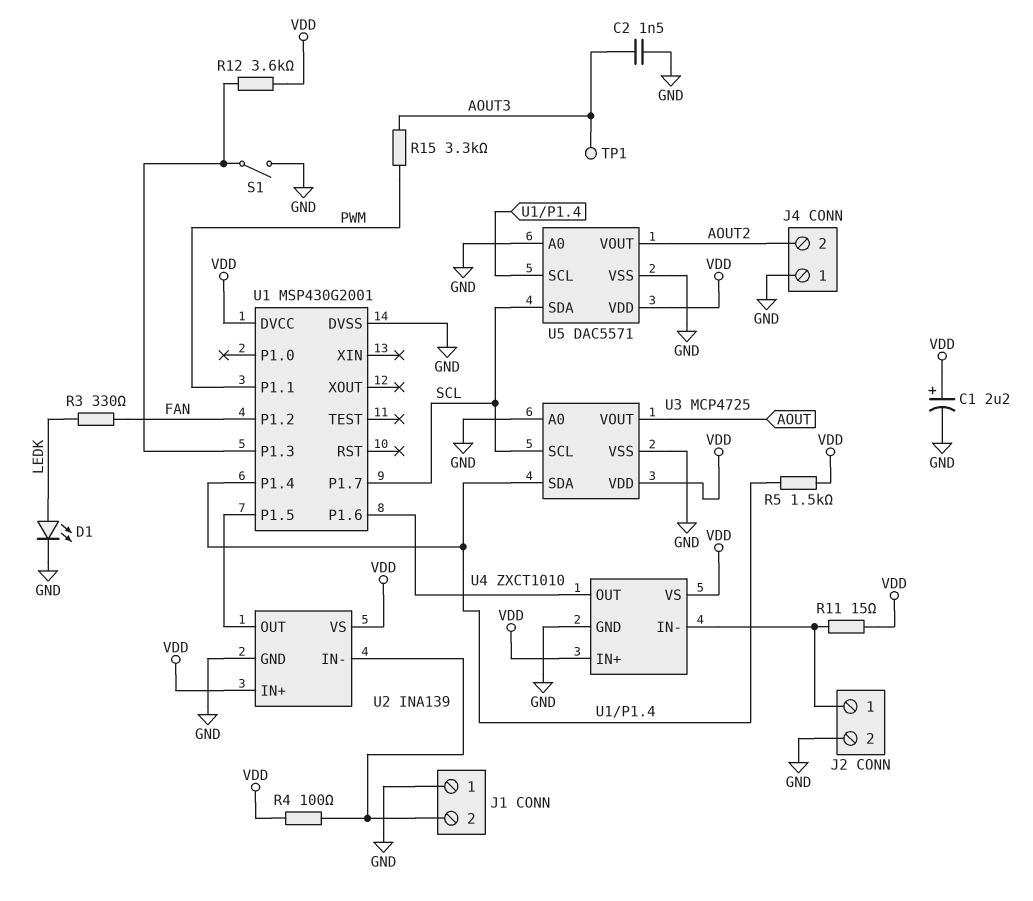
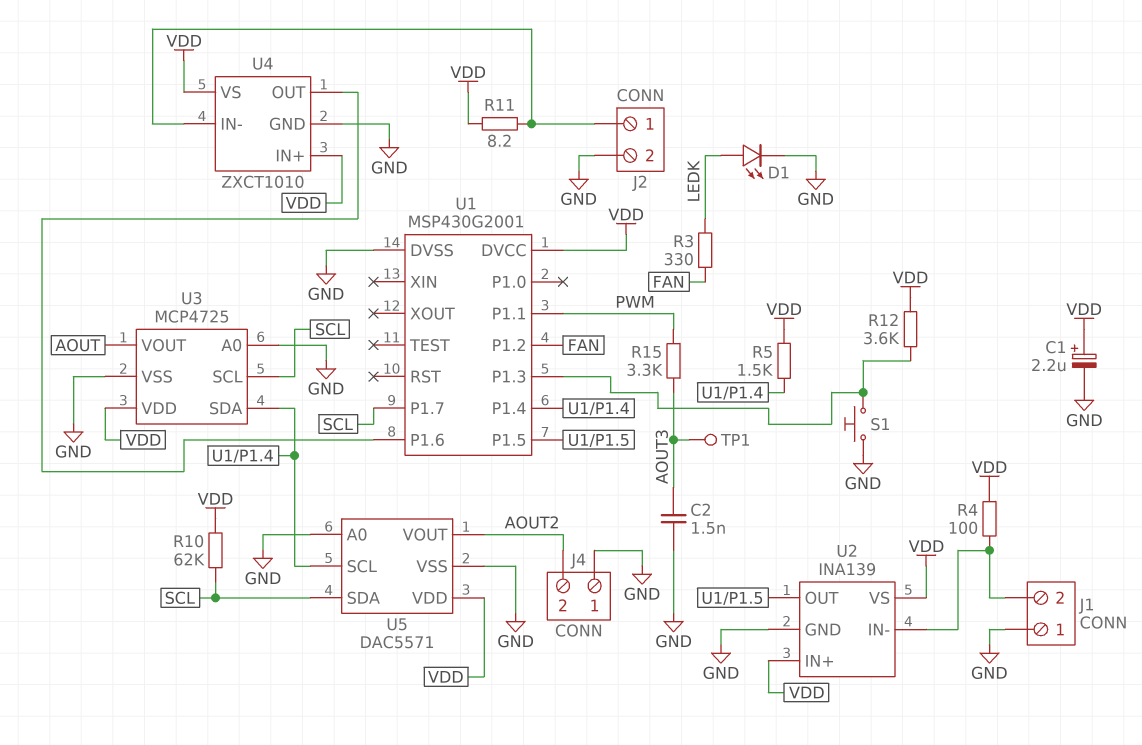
R10: none -> 62k (SCL, VDD)
R11: 15 (J2/1, VDD) -> 8.2 (J2/1, VDD)
S1: switch (GND, U1/P1.3) -> button (GND, U1/P1.3)

